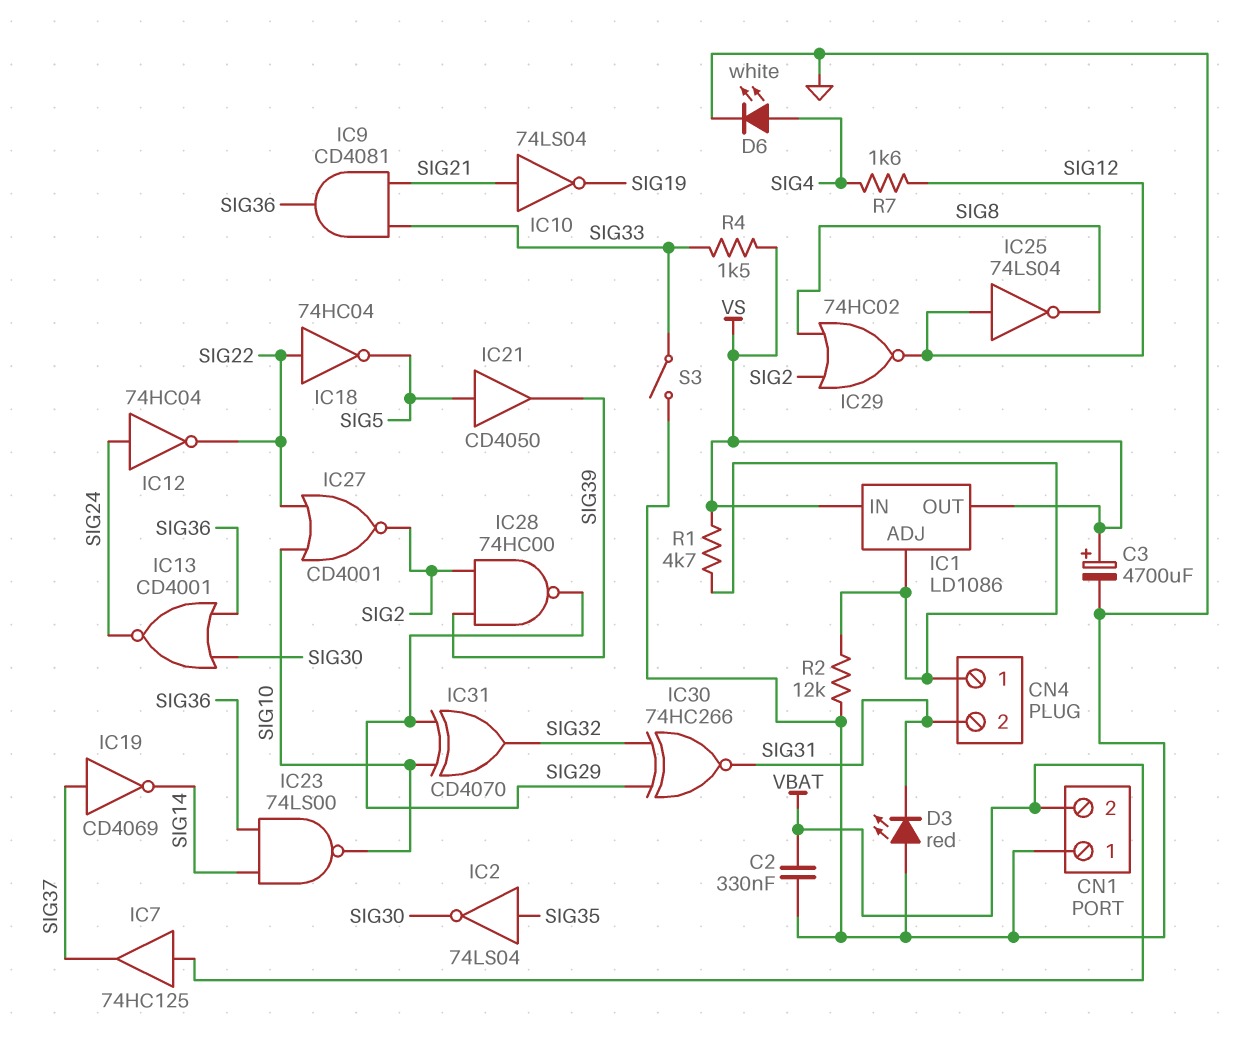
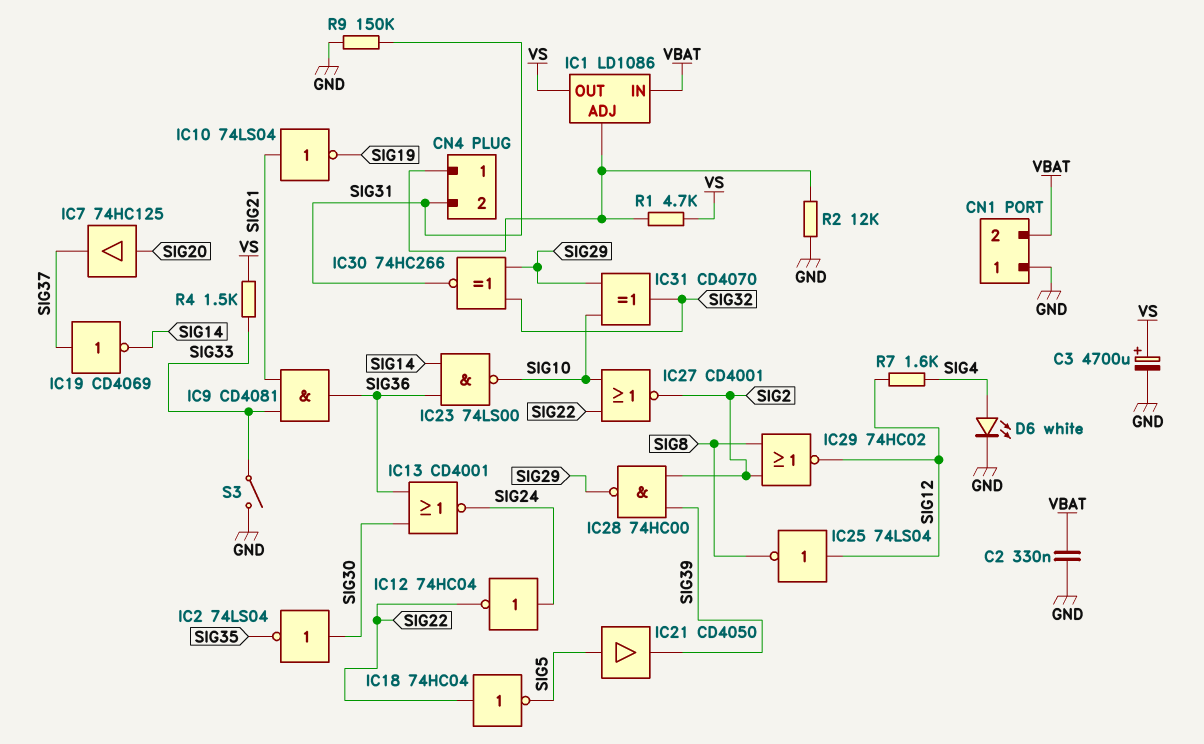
D3: LED red (A GND, K SIG31) -> none
IC1 pin IN: VS -> VBAT
IC2: NOT 74LS04 (in SIG35, out SIG30) -> NOT 74LS04 (in SIG30, out SIG35)
IC7: buffer 74HC125 (in VBAT, out SIG37) -> buffer 74HC125 (in SIG20, out SIG37)
R9: none -> 150k (GND, SIG31)

